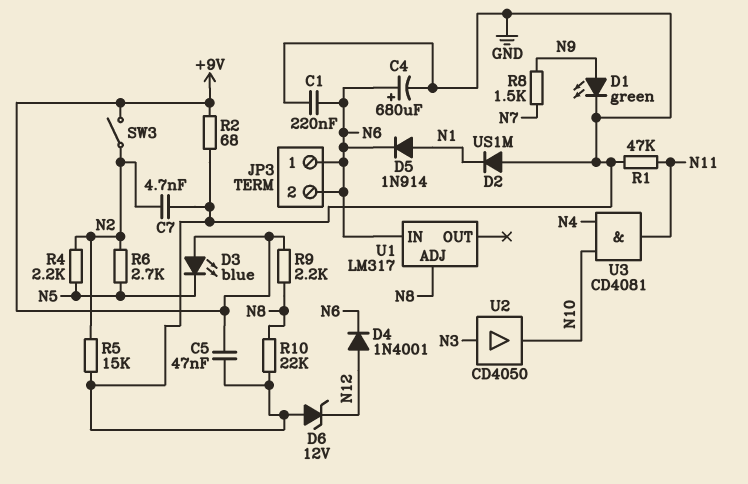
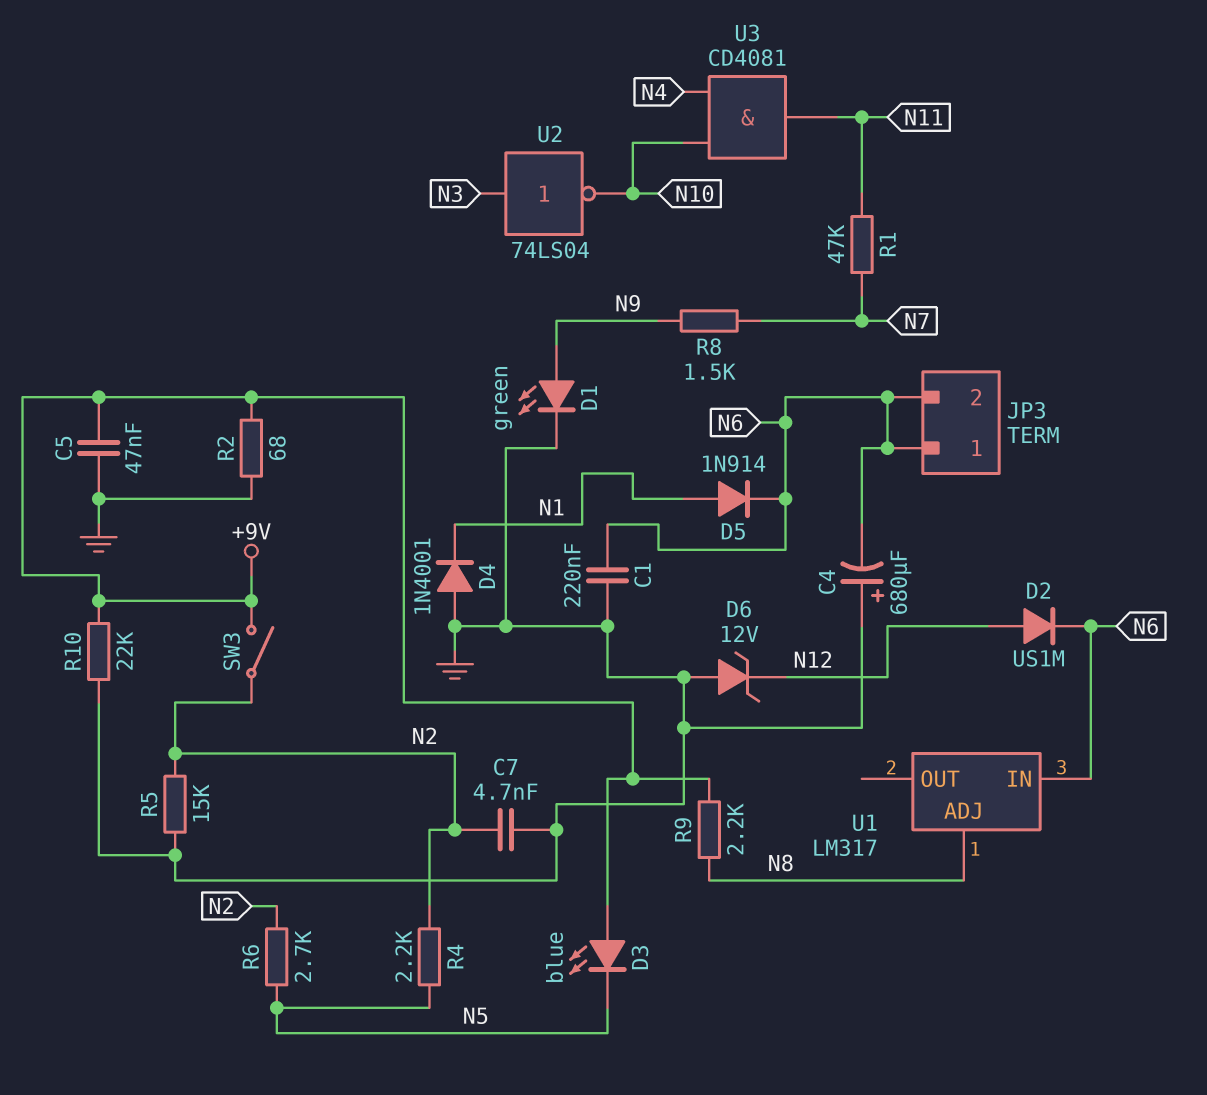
C4: 680uF (plus N6, minus GND) -> 680uF (plus GND, minus N6)
D2: diode US1M (A GND, K N1) -> diode US1M (A N12, K N6)
D4: diode 1N4001 (A N12, K N6) -> diode 1N4001 (A GND, K N1)
R1: 47k (GND, N11) -> 47k (N7, N11)
R10: 22k (GND, N8) -> 22k (+9V, GND)
U2: buffer CD4050 (in N3, out N10) -> NOT 74LS04 (in N3, out N10)

